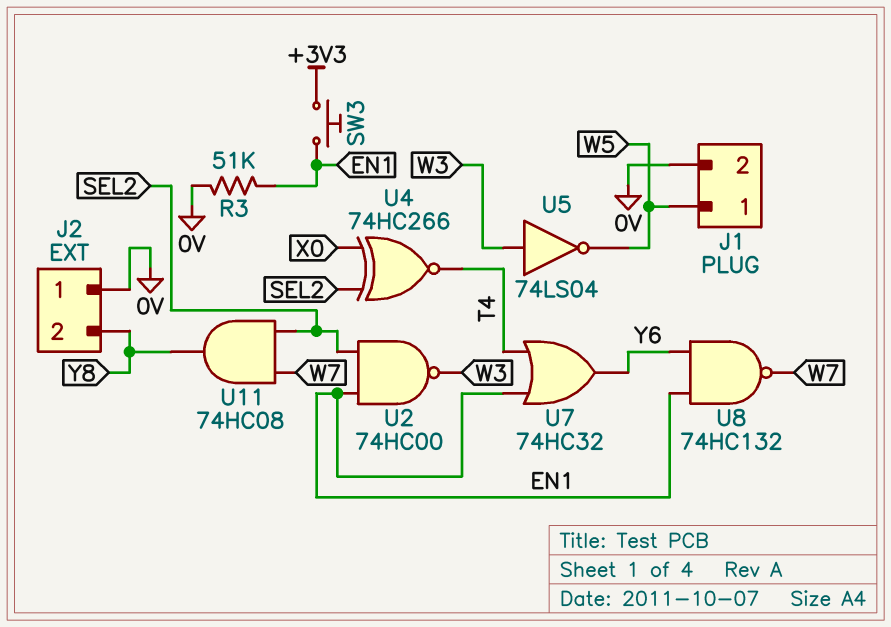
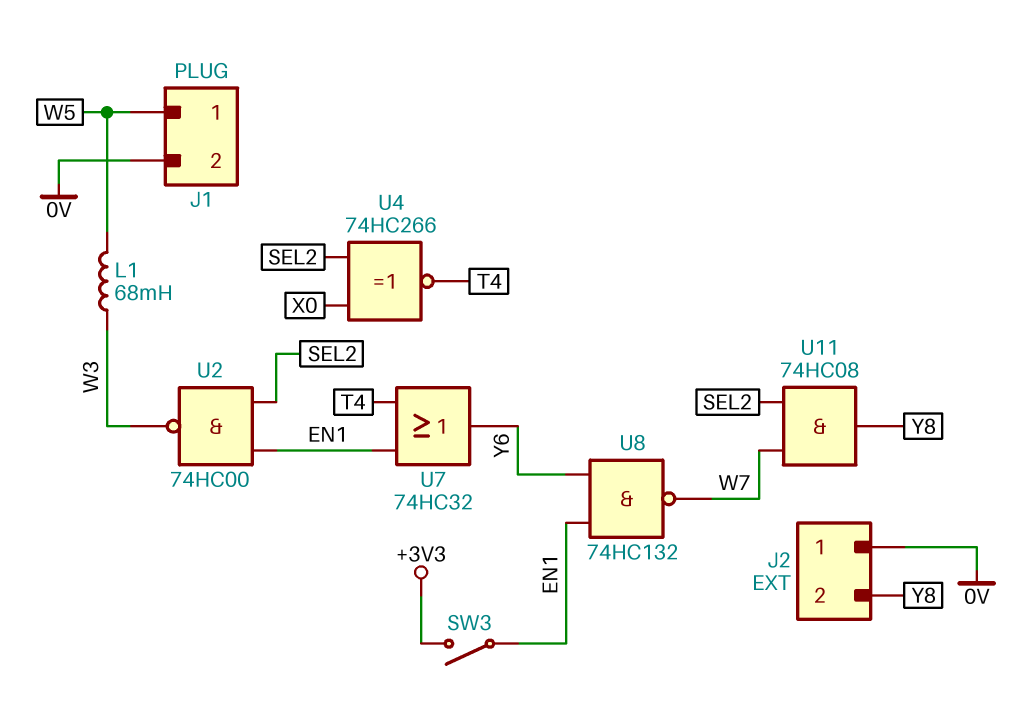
L1: none -> 68mH (W3, W5)
R3: 51k (0V, EN1) -> none
SW3: button (+3V3, EN1) -> switch (+3V3, EN1)
U5: NOT 74LS04 (in W3, out W5) -> none

